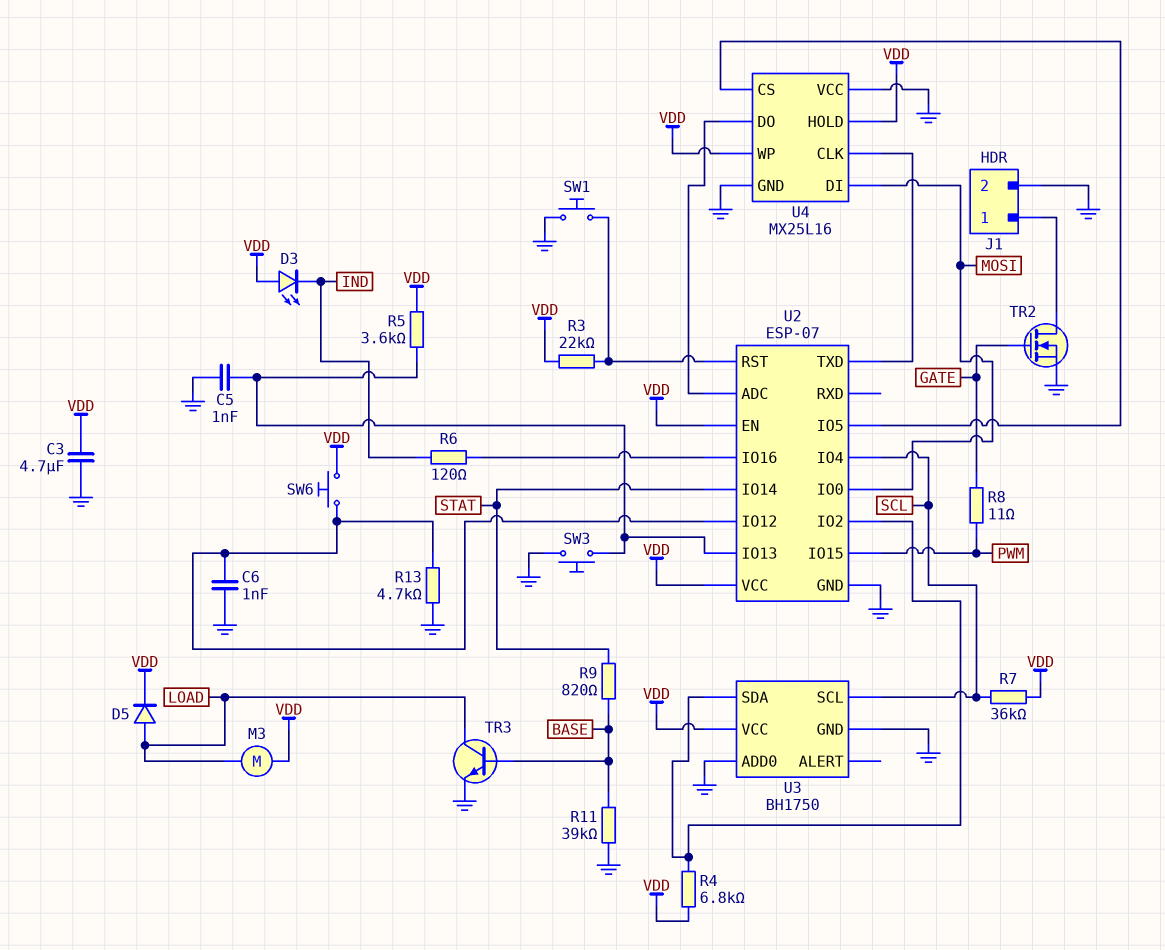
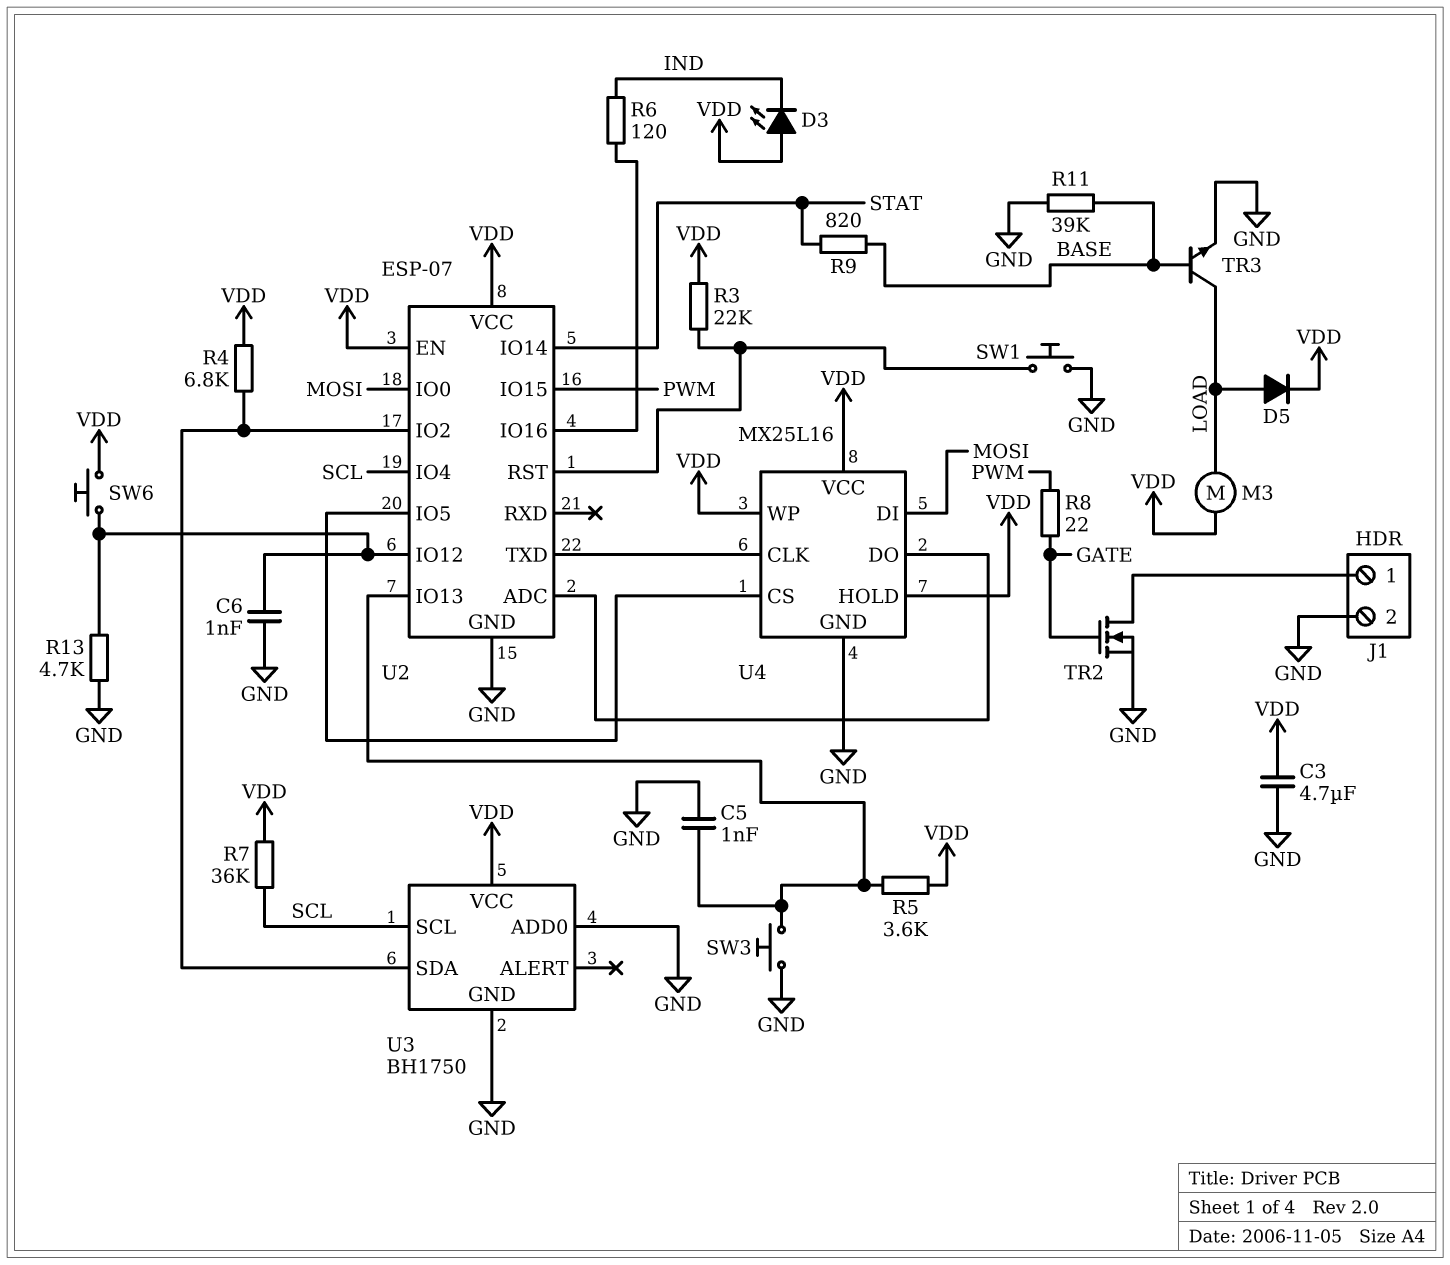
R8: 11 (GATE, PWM) -> 22 (GATE, PWM)
U4 pin VCC: GND -> VDD

